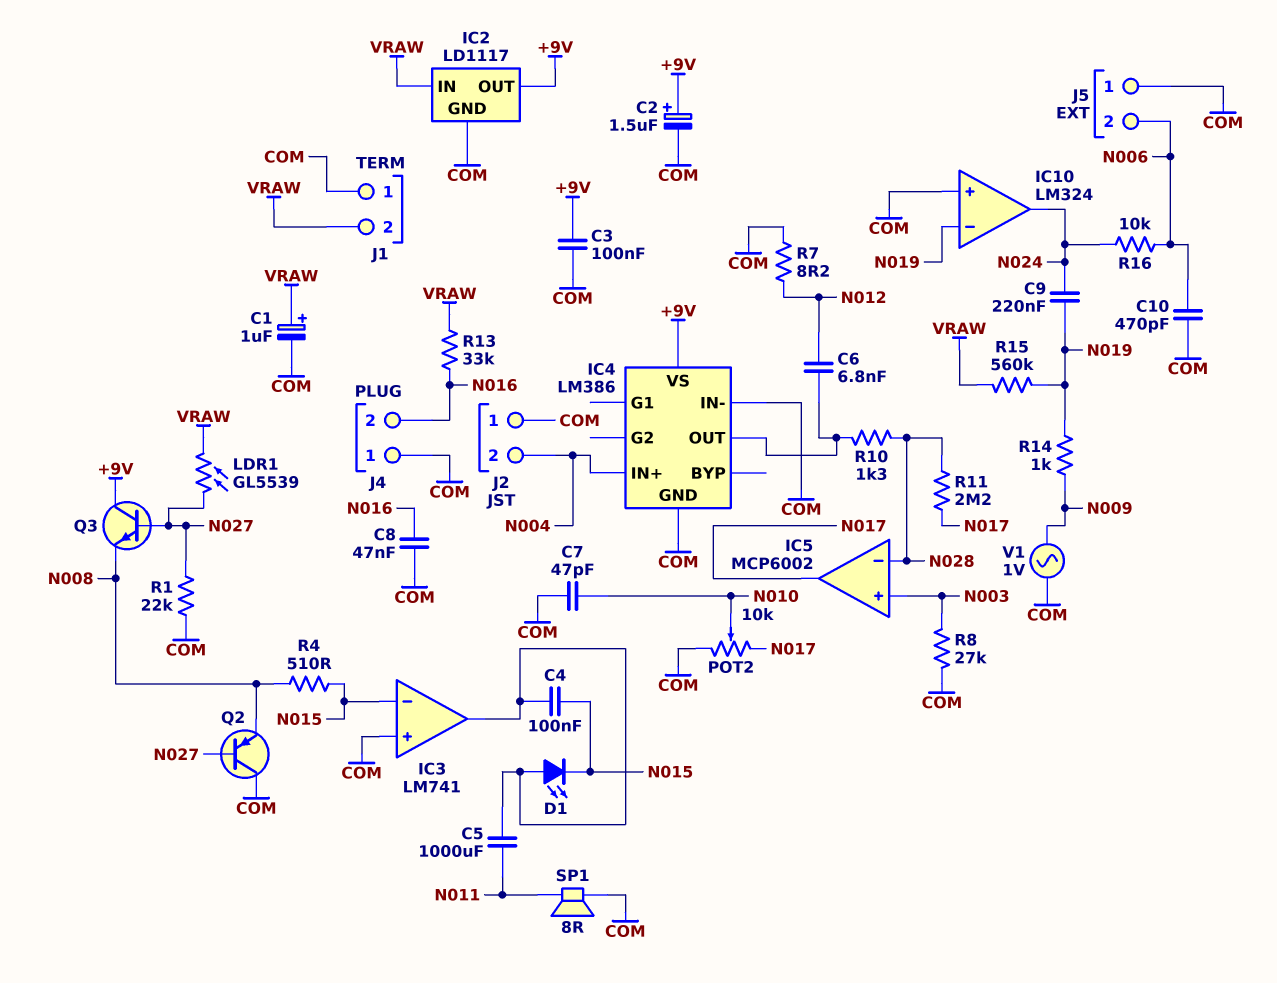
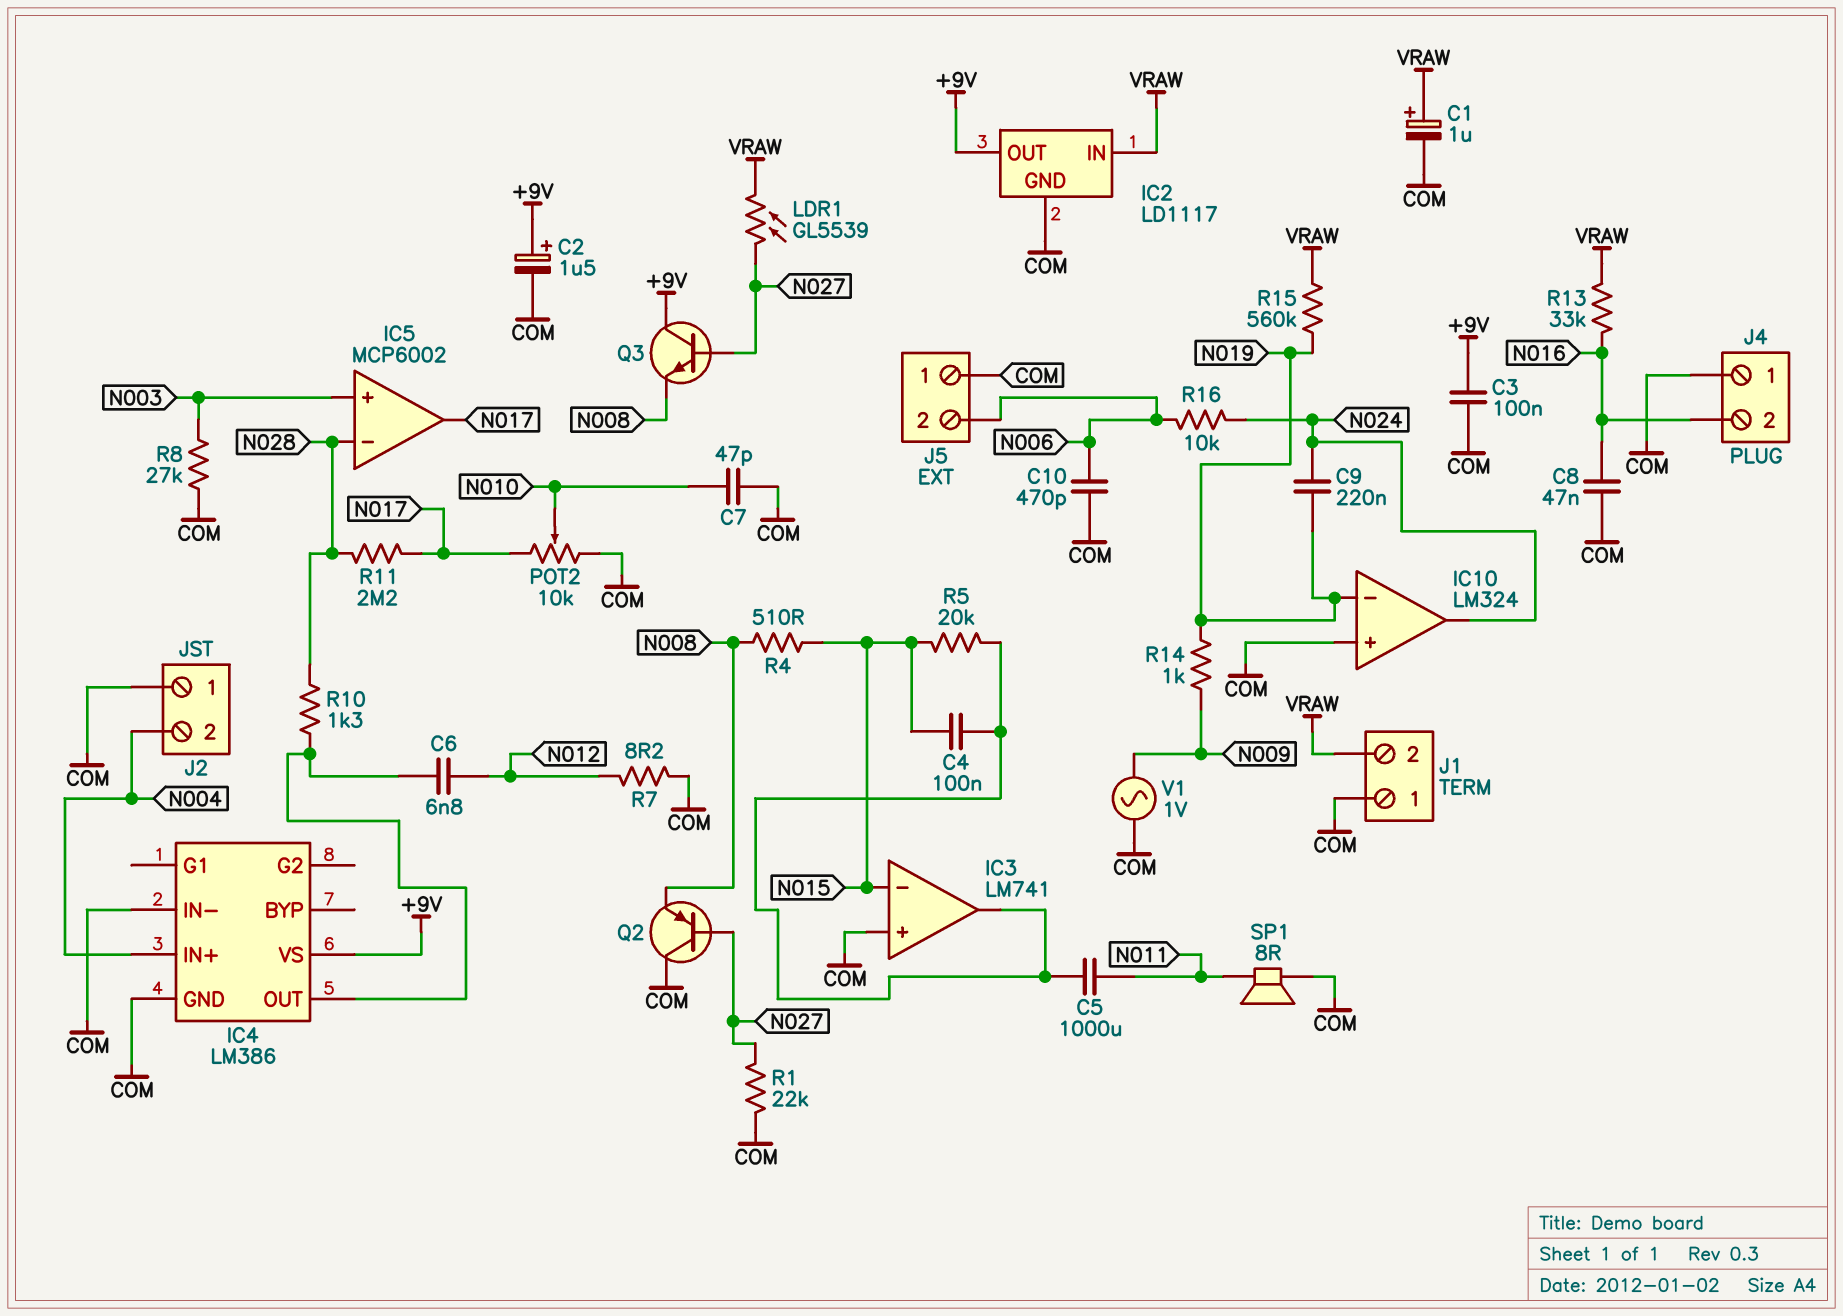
D1: LED (A IC3/out, K N015) -> none
R5: none -> 20k (IC3/out, N015)

